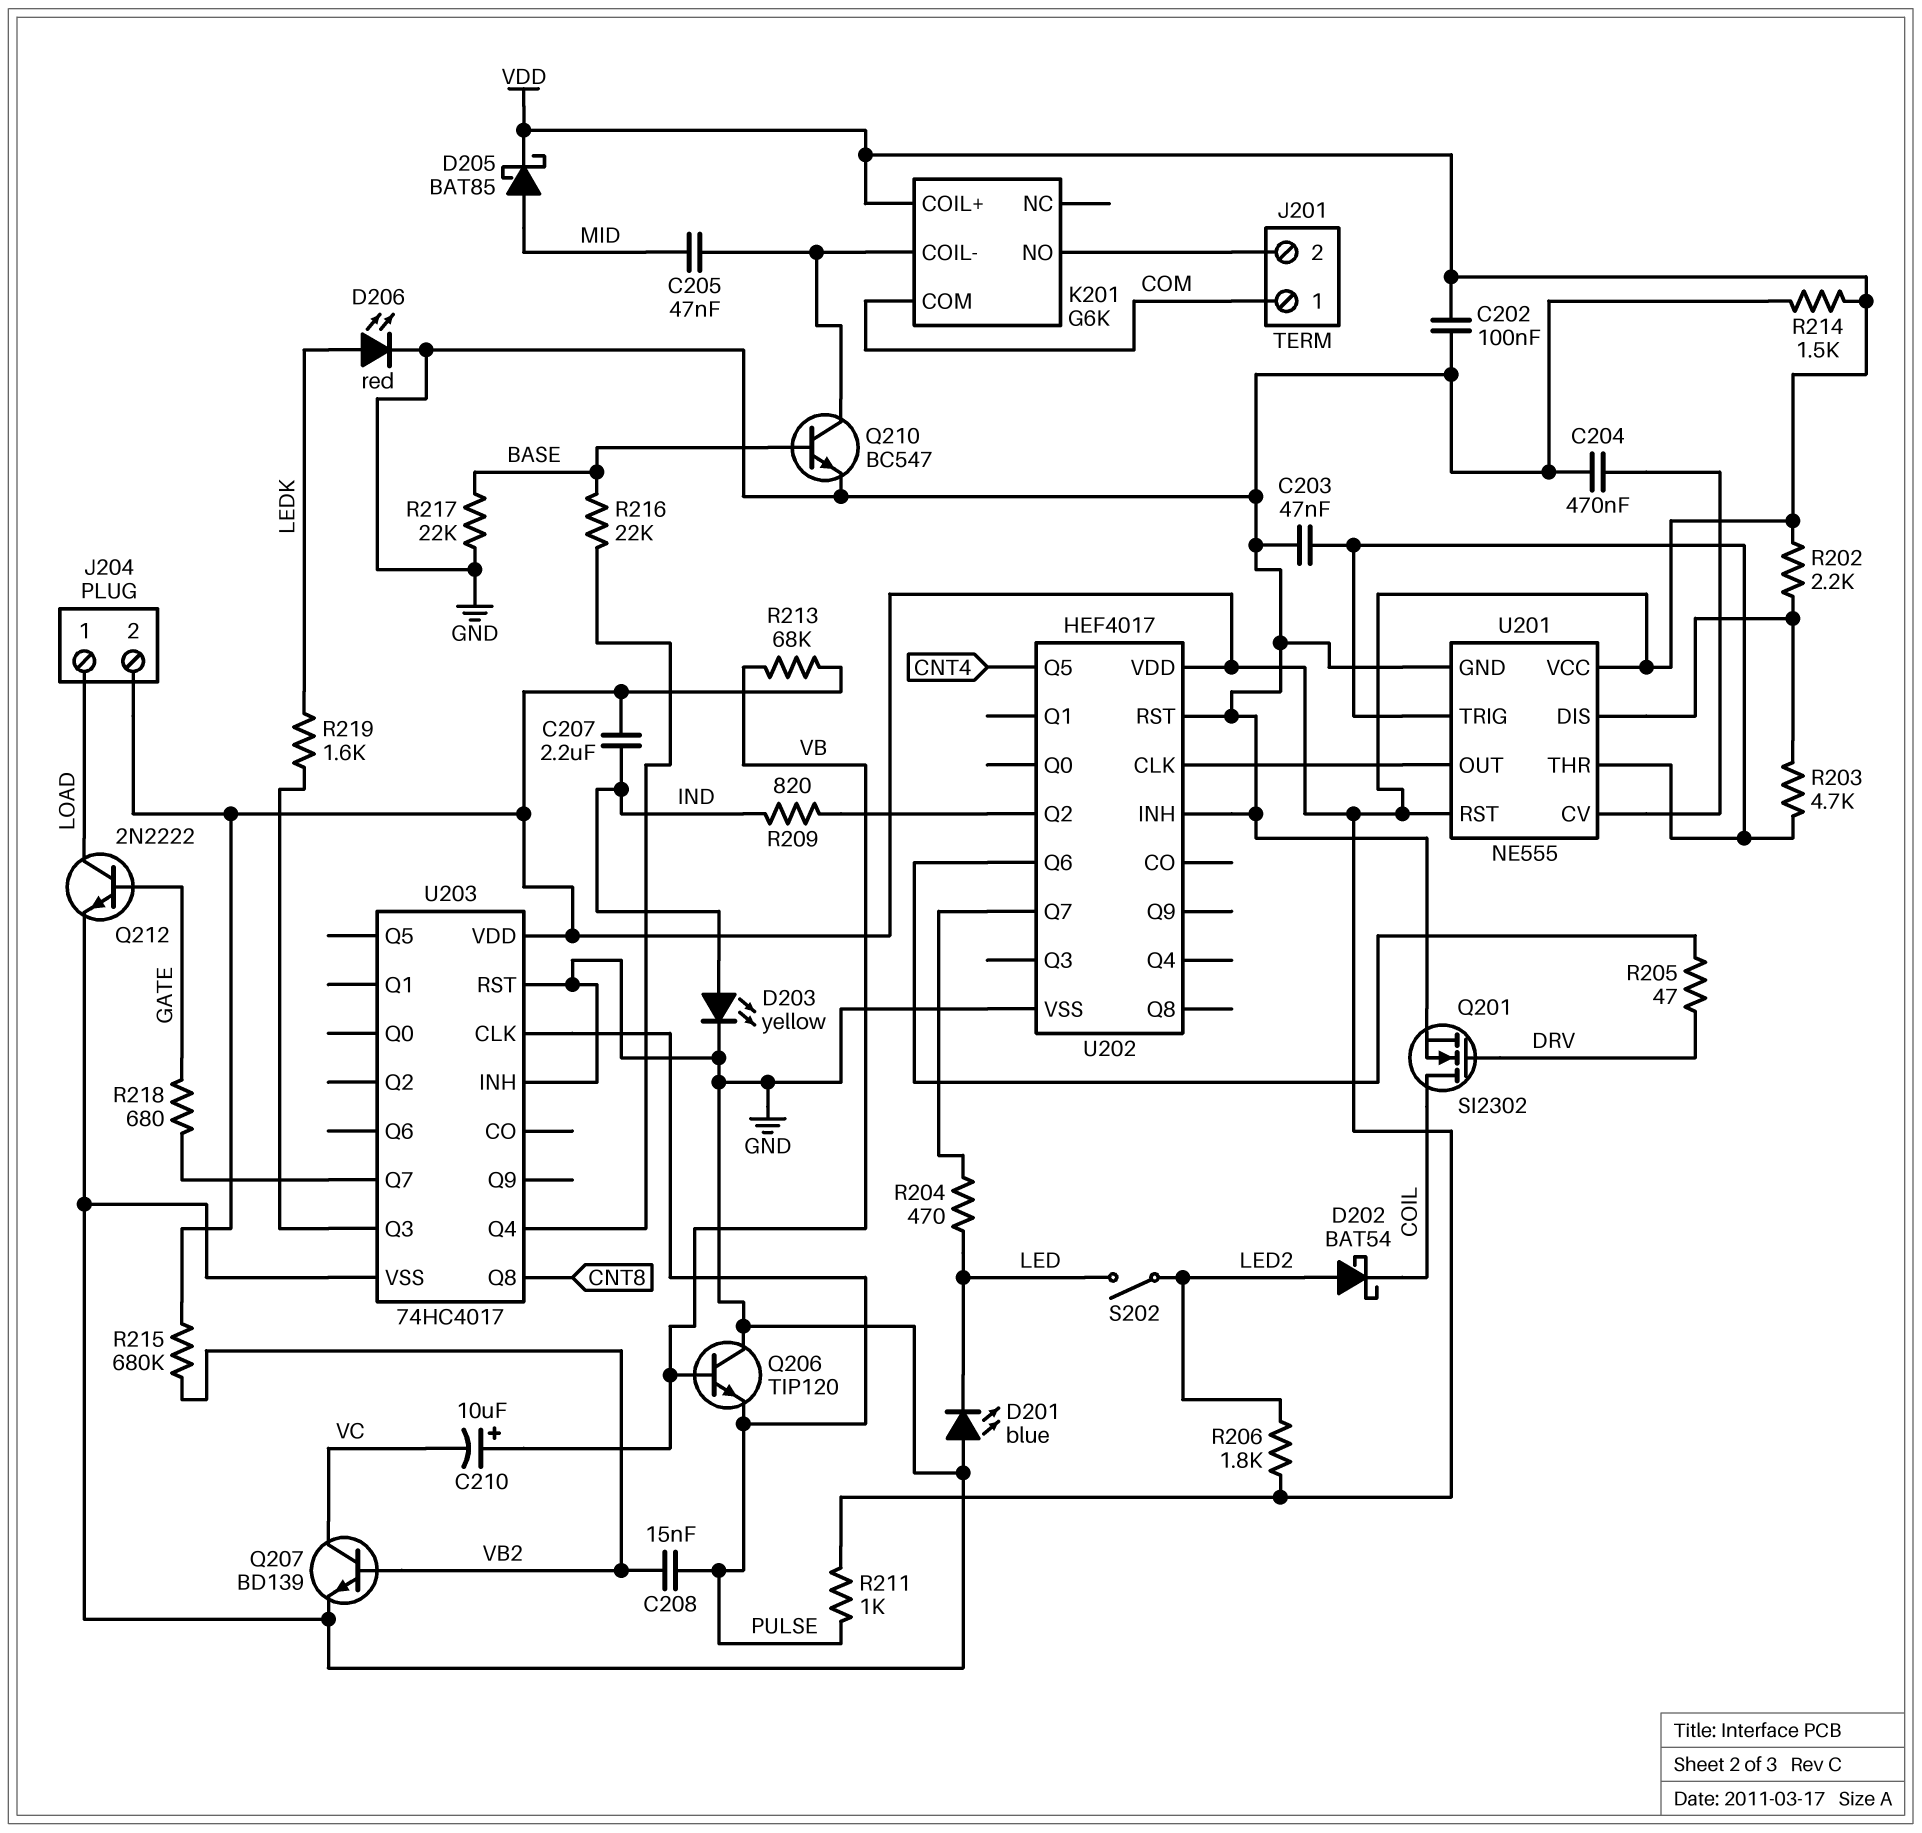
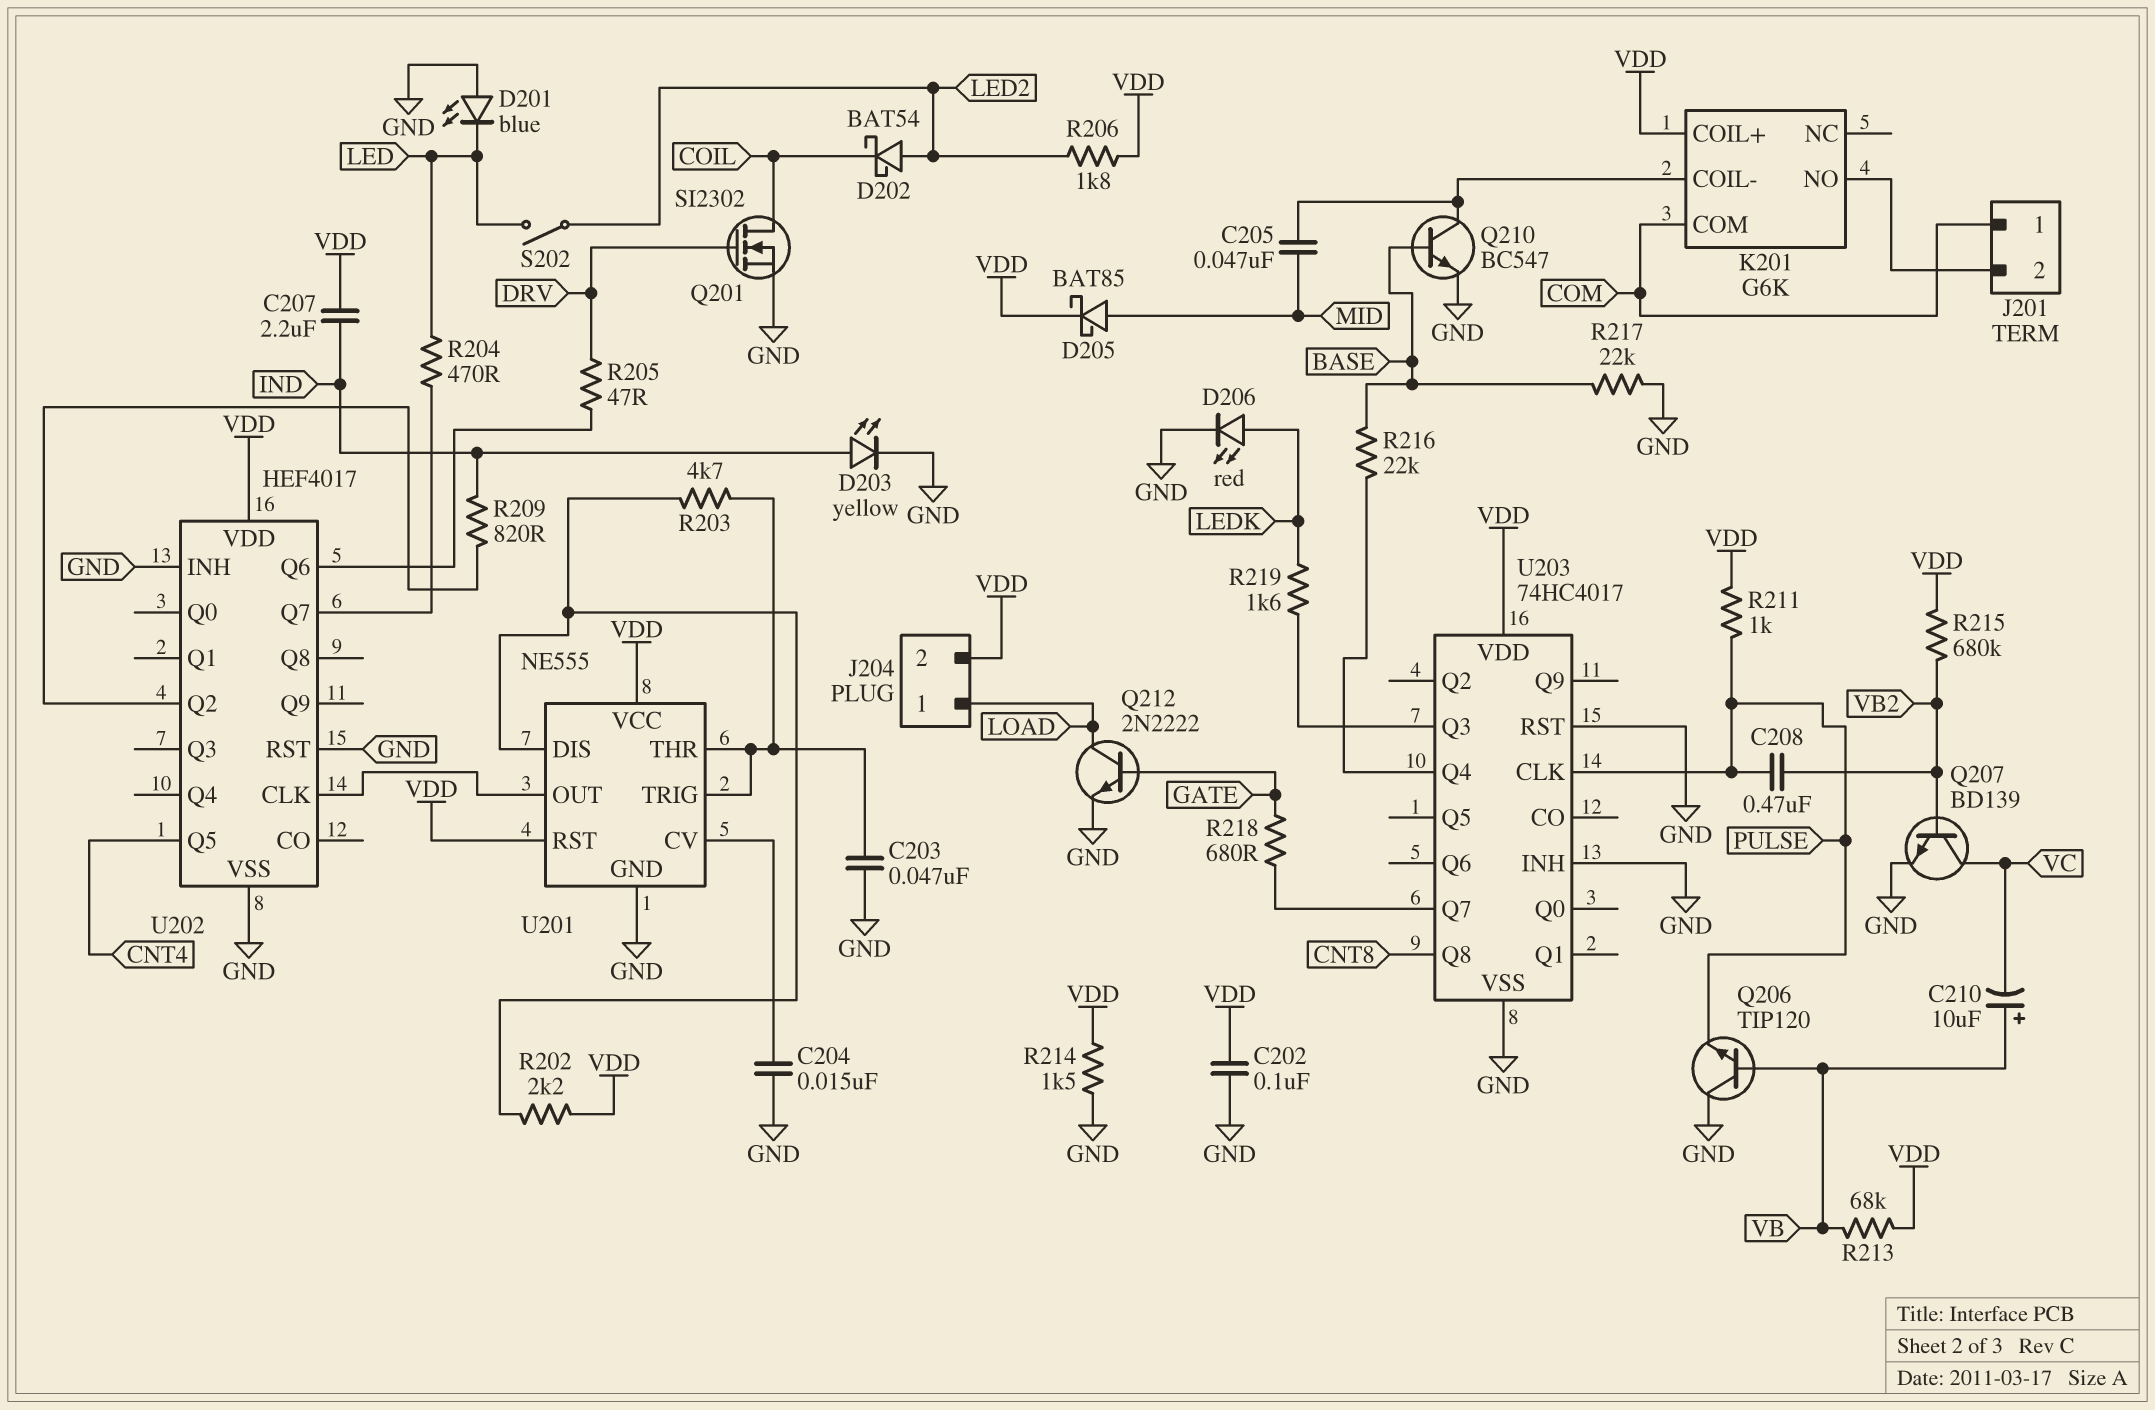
C204: 470nF (GND, U201/CV) -> 15nF (GND, U201/CV)
C208: 15nF (PULSE, VB2) -> 470nF (PULSE, VB2)

